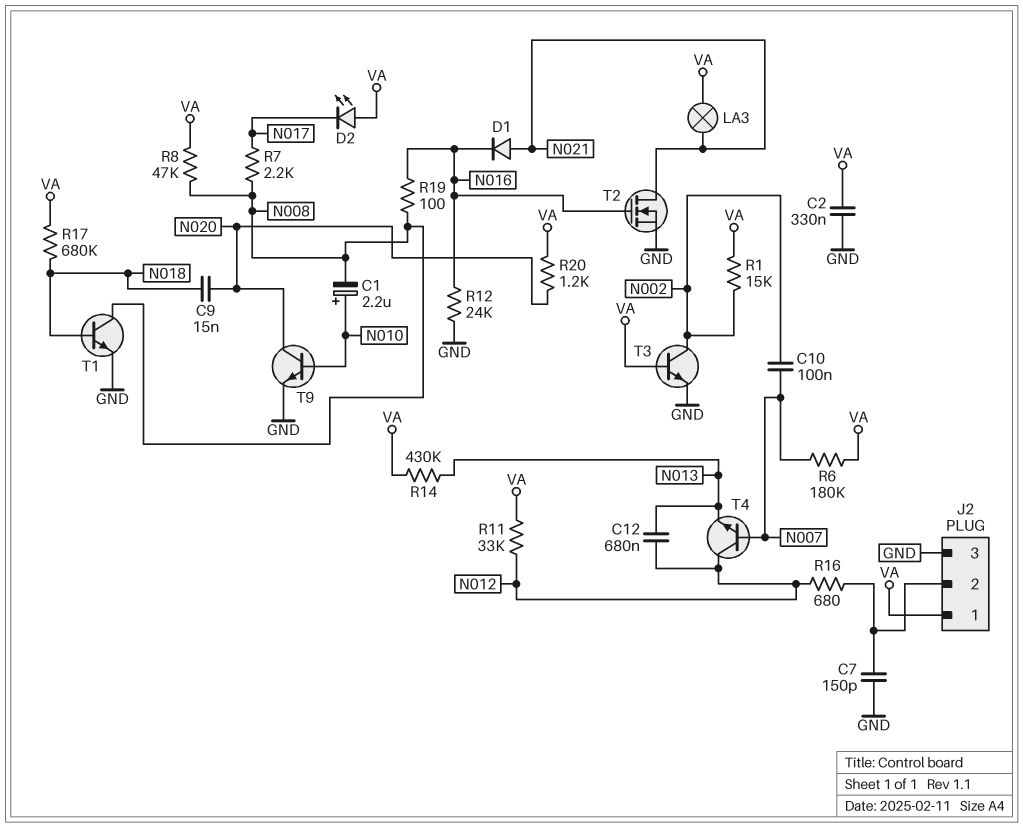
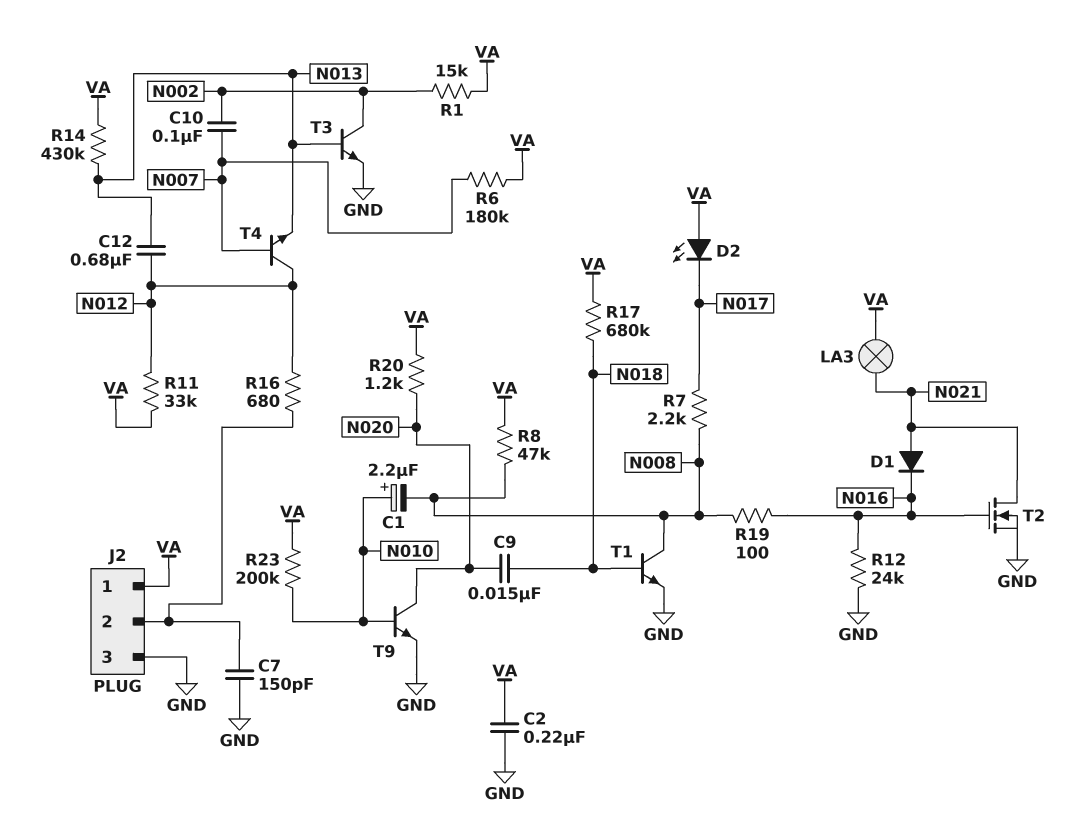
C2: 330nF (GND, VA) -> 220nF (GND, VA)
R23: none -> 200k (N010, VA)
T3: NPN (B VA, C N002, E GND) -> NPN (B N013, C N002, E GND)

